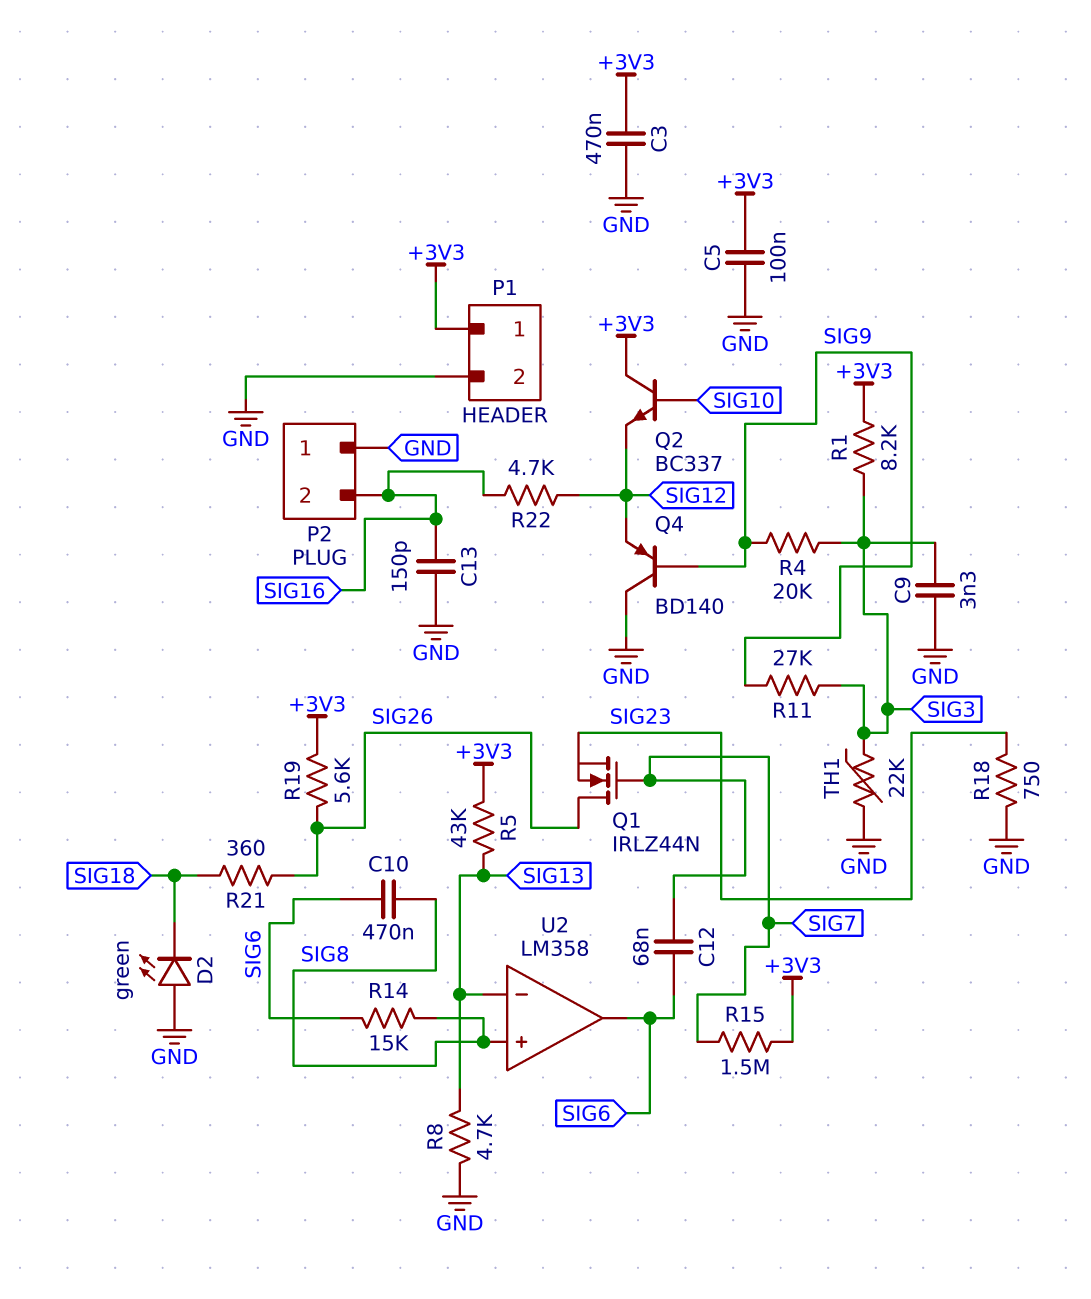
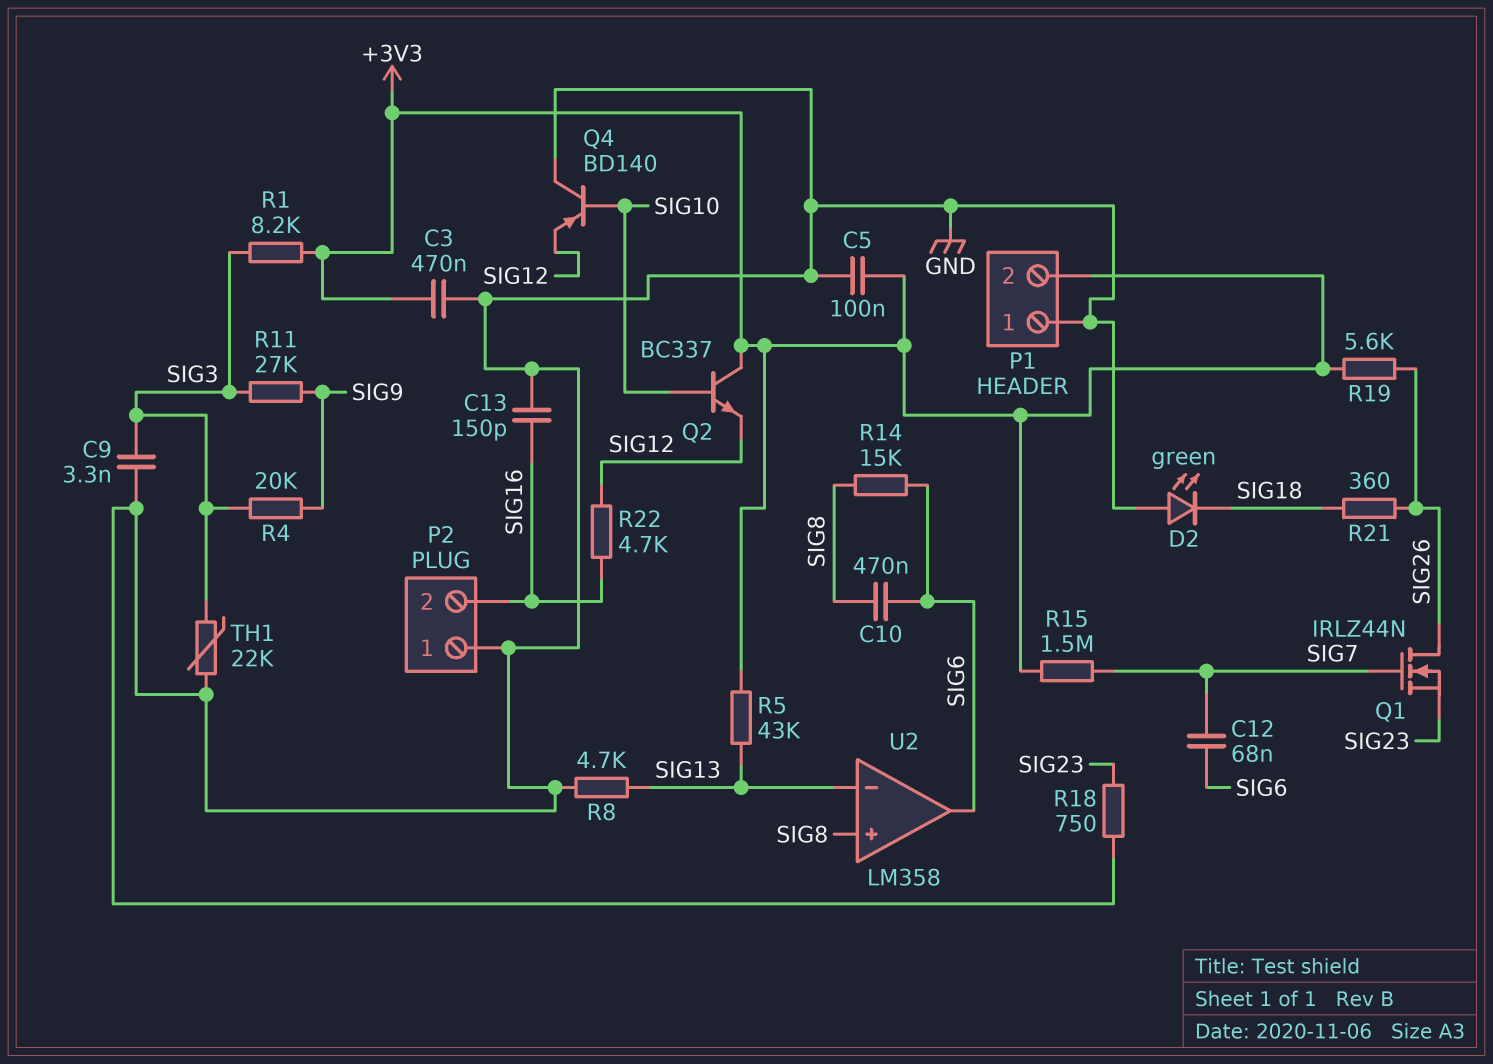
P1 pin 1: +3V3 -> GND
P1 pin 2: GND -> +3V3
Q4: PNP BD140 (B SIG9, C GND, E SIG12) -> PNP BD140 (B SIG10, C GND, E SIG12)

